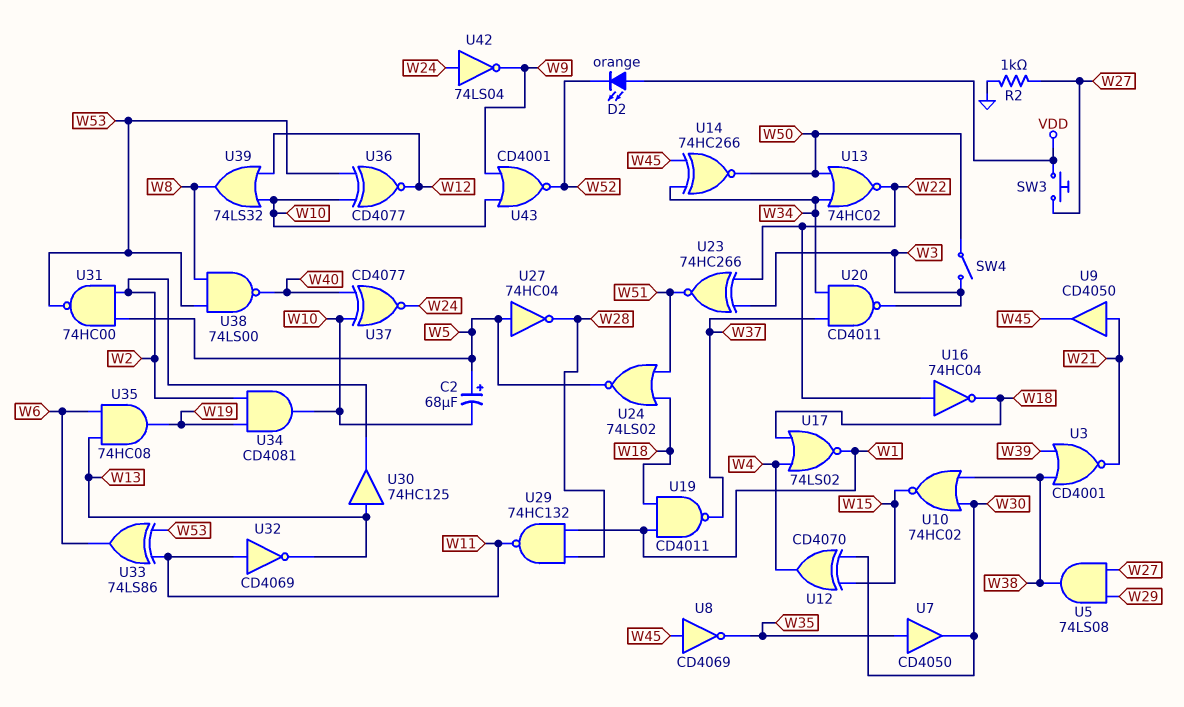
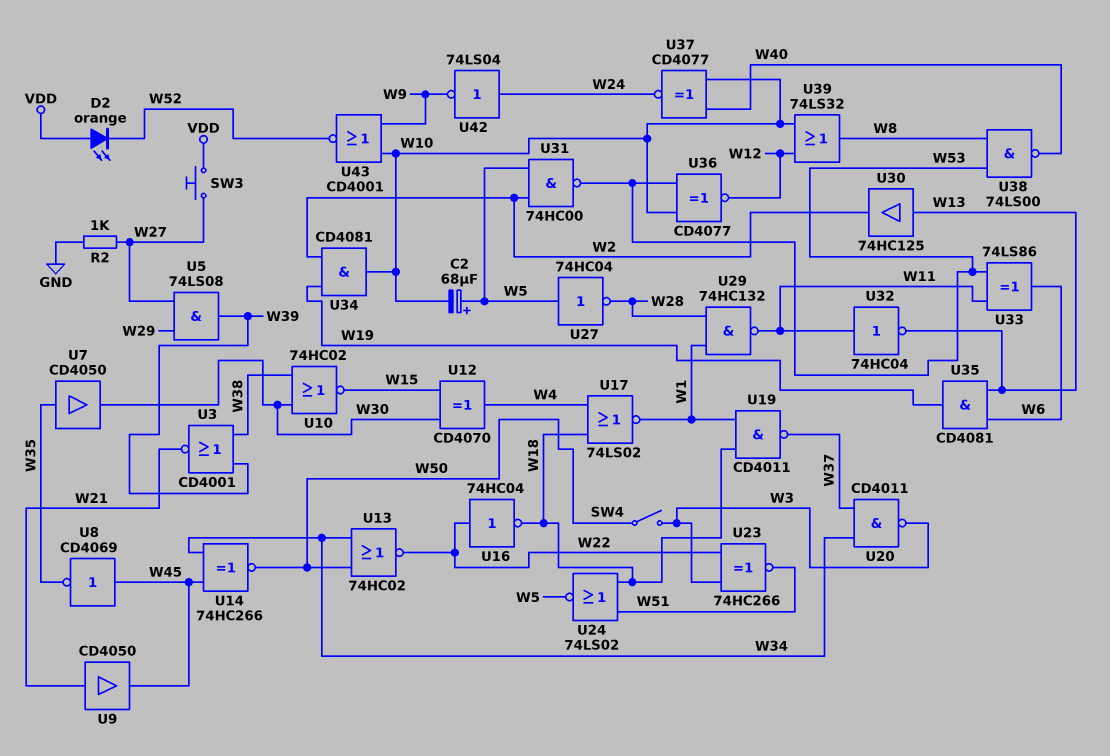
U5: AND 74LS08 (in W27, in W29, out W38) -> AND 74LS08 (in W27, in W29, out W39)
U32: NOT CD4069 (in W11, out W13) -> NOT 74HC04 (in W11, out W13)
U35: AND 74HC08 (in W6, in W13, out W19) -> AND CD4081 (in W6, in W13, out W19)

